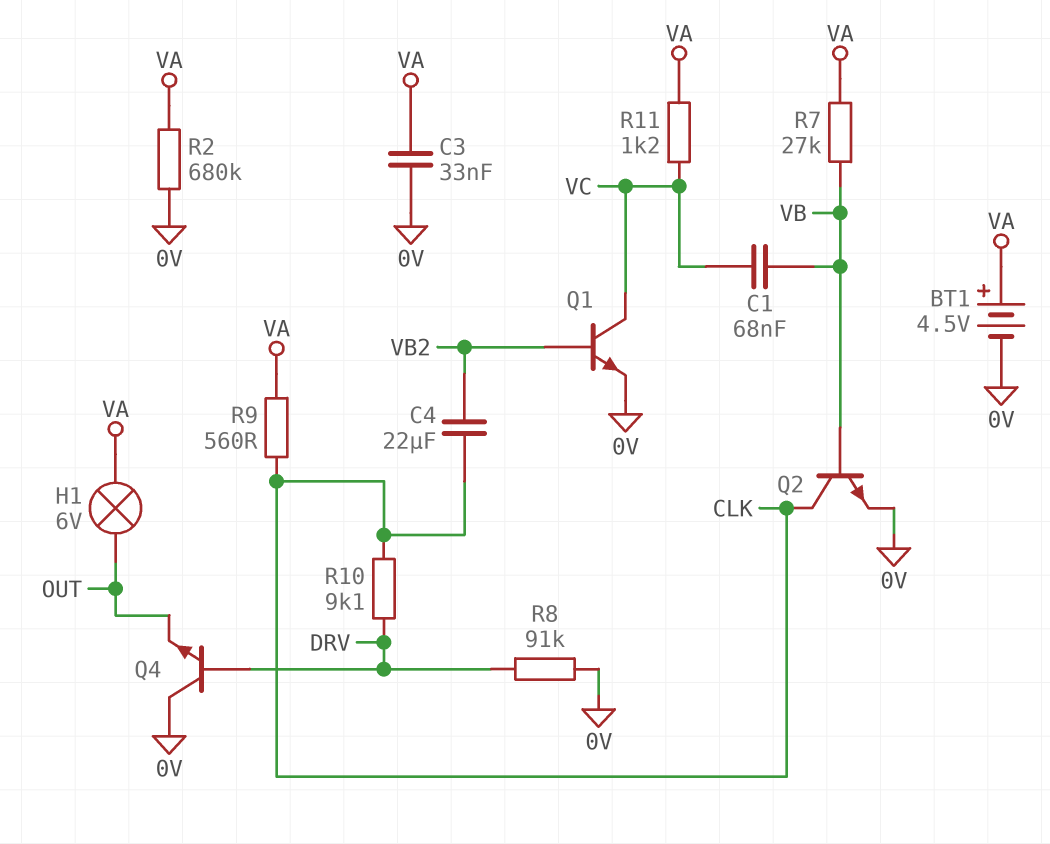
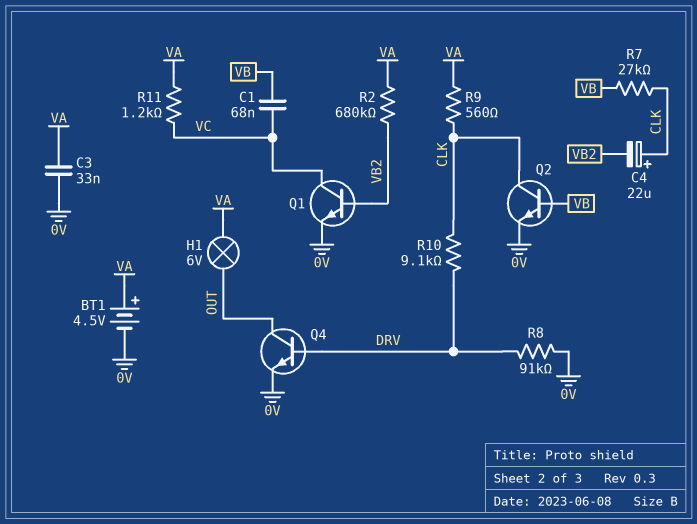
C4: 22uF (CLK, VB2) -> 22uF (plus CLK, minus VB2)
Q4: NPN (B DRV, C 0V, E OUT) -> NPN (B DRV, C OUT, E 0V)
R2: 680k (0V, VA) -> 680k (VA, VB2)
R7: 27k (VA, VB) -> 27k (CLK, VB)

